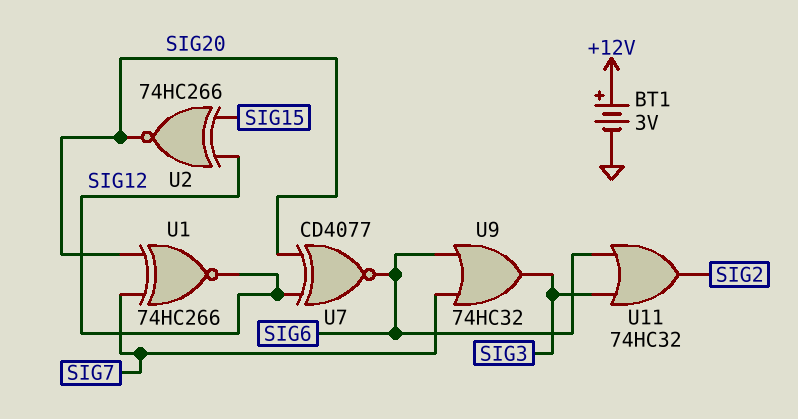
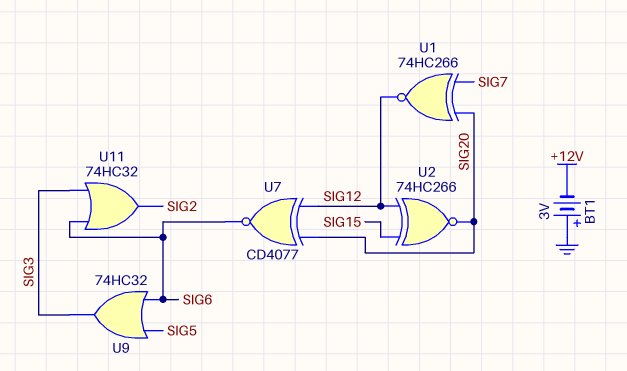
BT1: 3V (plus +12V, minus GND) -> 3V (plus GND, minus +12V)
U9: OR 74HC32 (in SIG6, in SIG7, out SIG3) -> OR 74HC32 (in SIG5, in SIG6, out SIG3)

